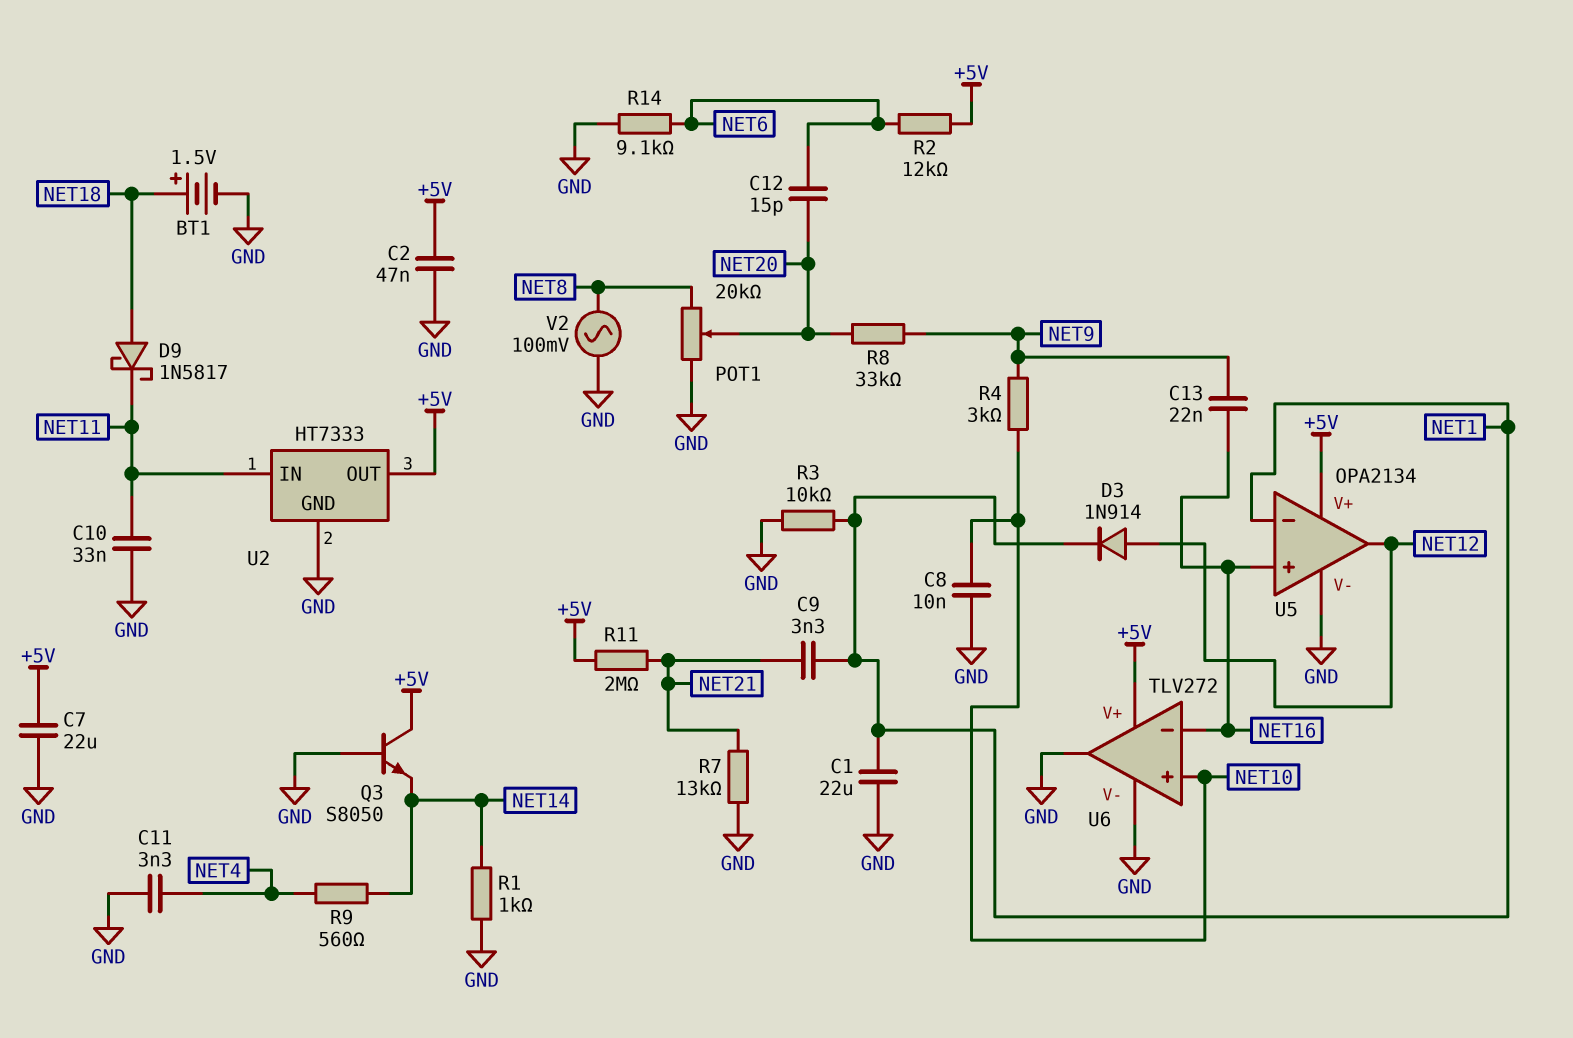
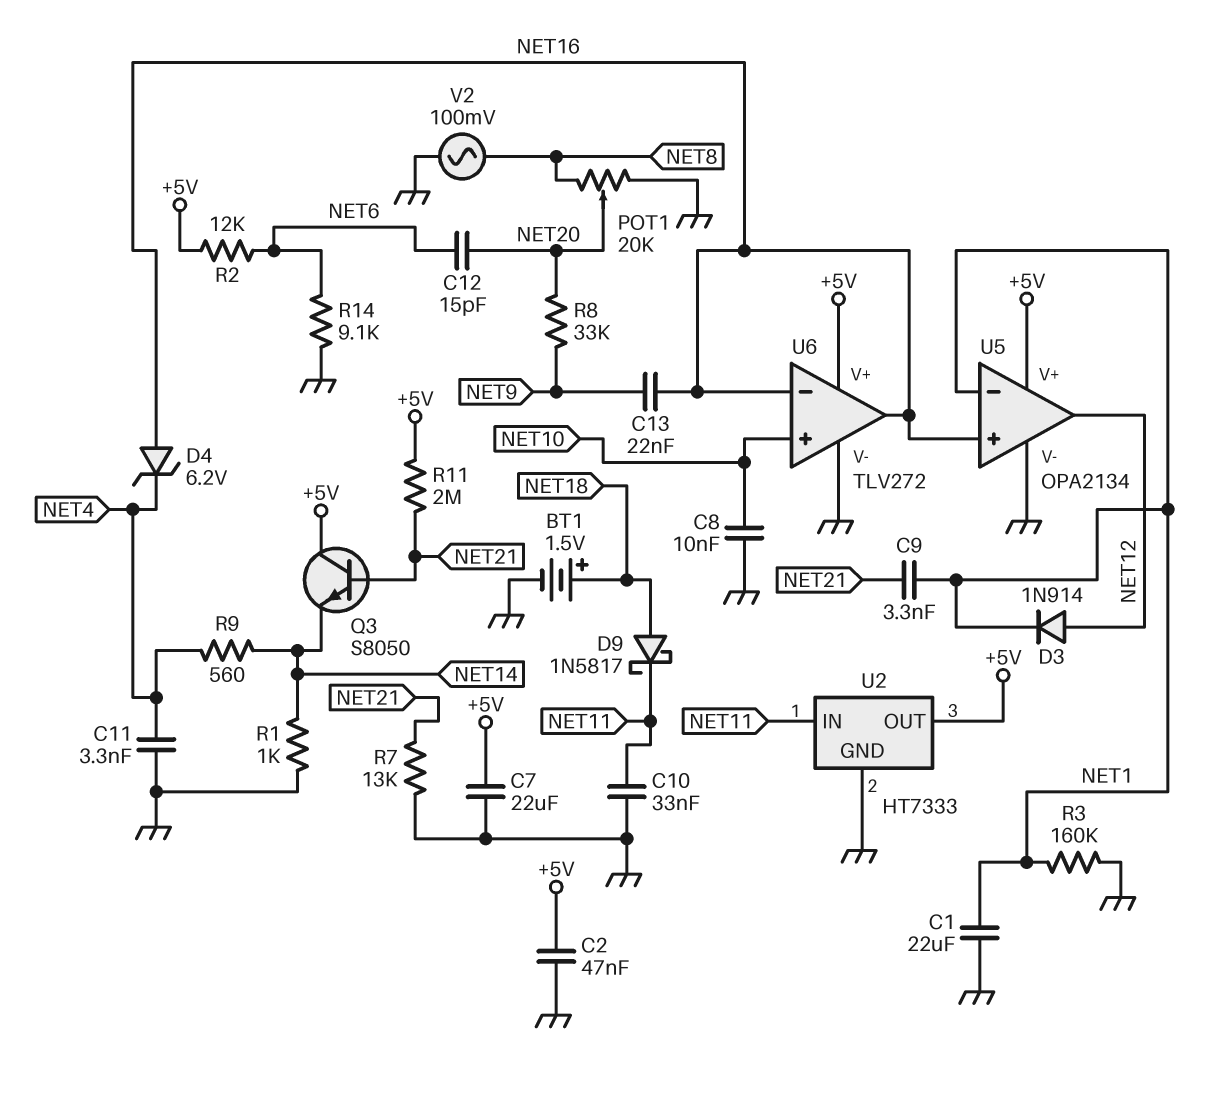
D4: none -> zener 6.2V (A NET16, K NET4)
Q3: NPN S8050 (B GND, C +5V, E NET14) -> NPN S8050 (B NET21, C +5V, E NET14)
R3: 10k (GND, NET1) -> 160k (GND, NET1)
R4: 3k (NET9, NET10) -> none
U6 pin out: GND -> NET16

